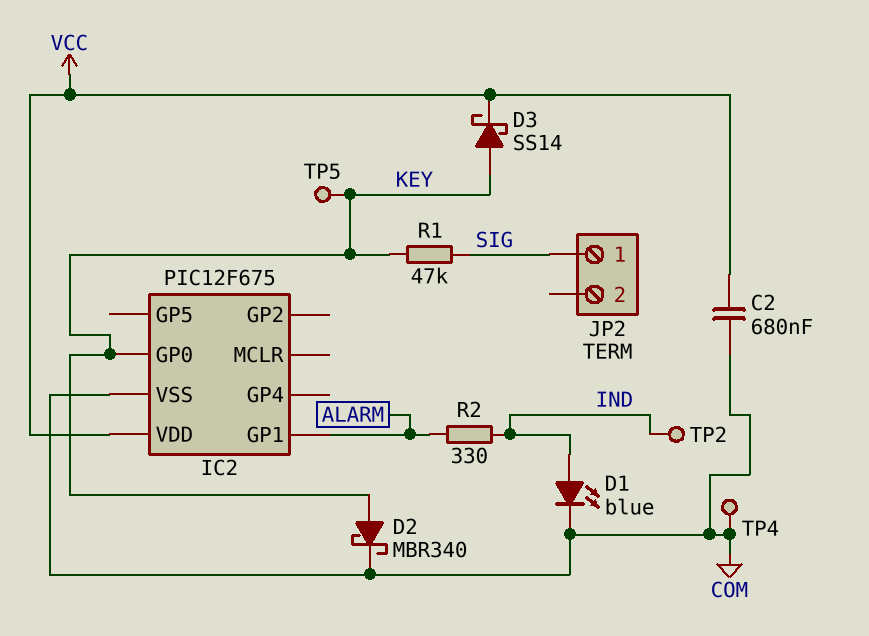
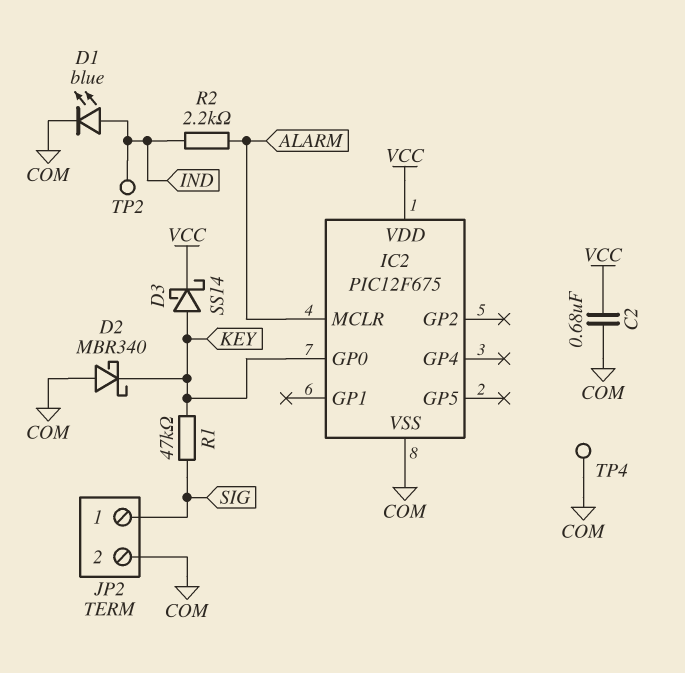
D2: schottky MBR340 (A KEY, K COM) -> schottky MBR340 (A COM, K KEY)
IC2 pin GP1: ALARM -> none
IC2 pin MCLR: none -> ALARM
JP2 pin 2: none -> COM
R2: 330 (ALARM, IND) -> 2.2k (ALARM, IND)
TP5: test point (KEY) -> none

